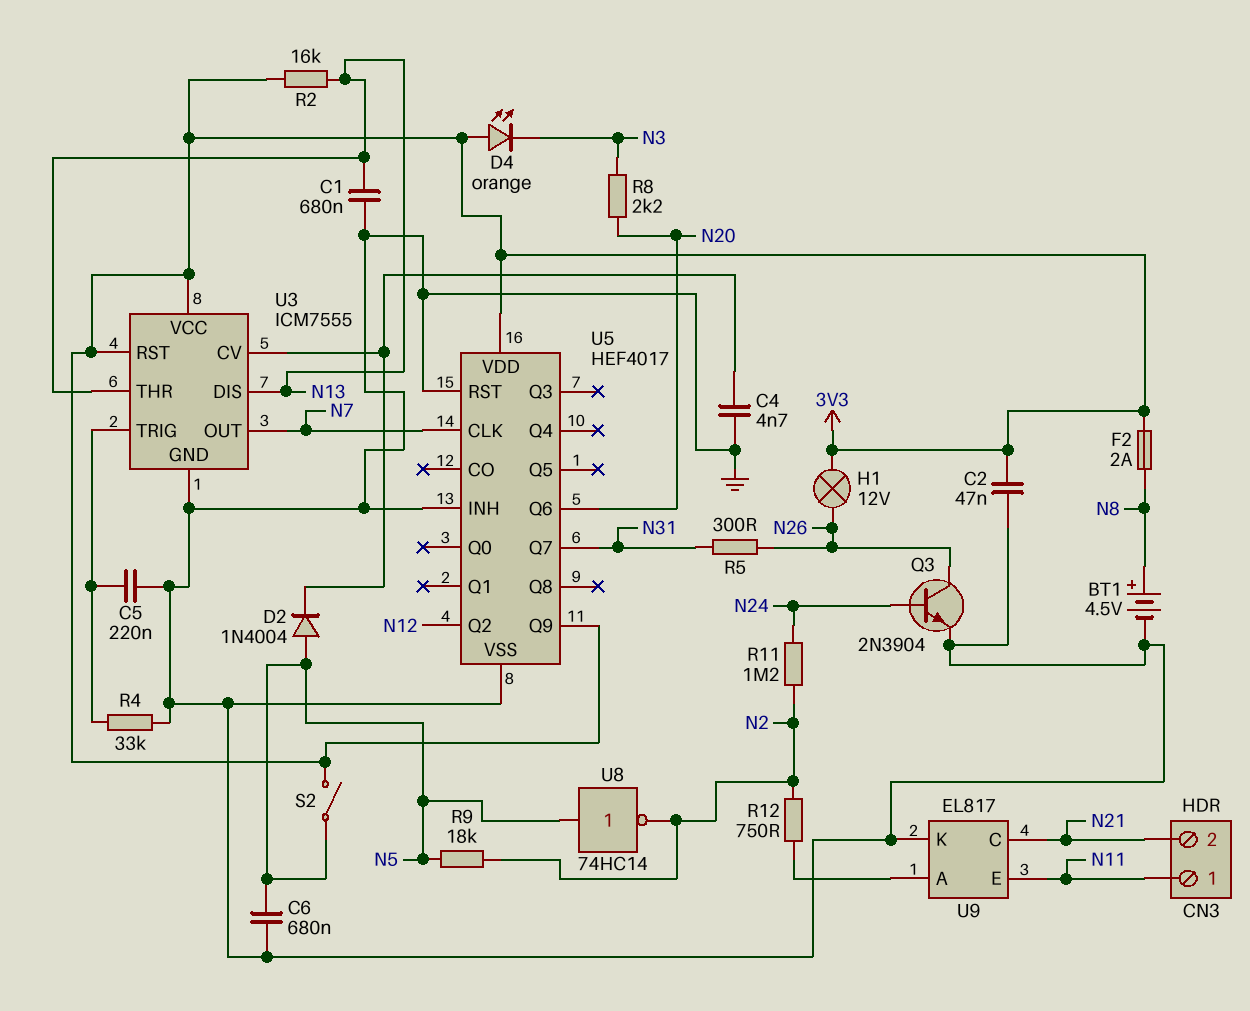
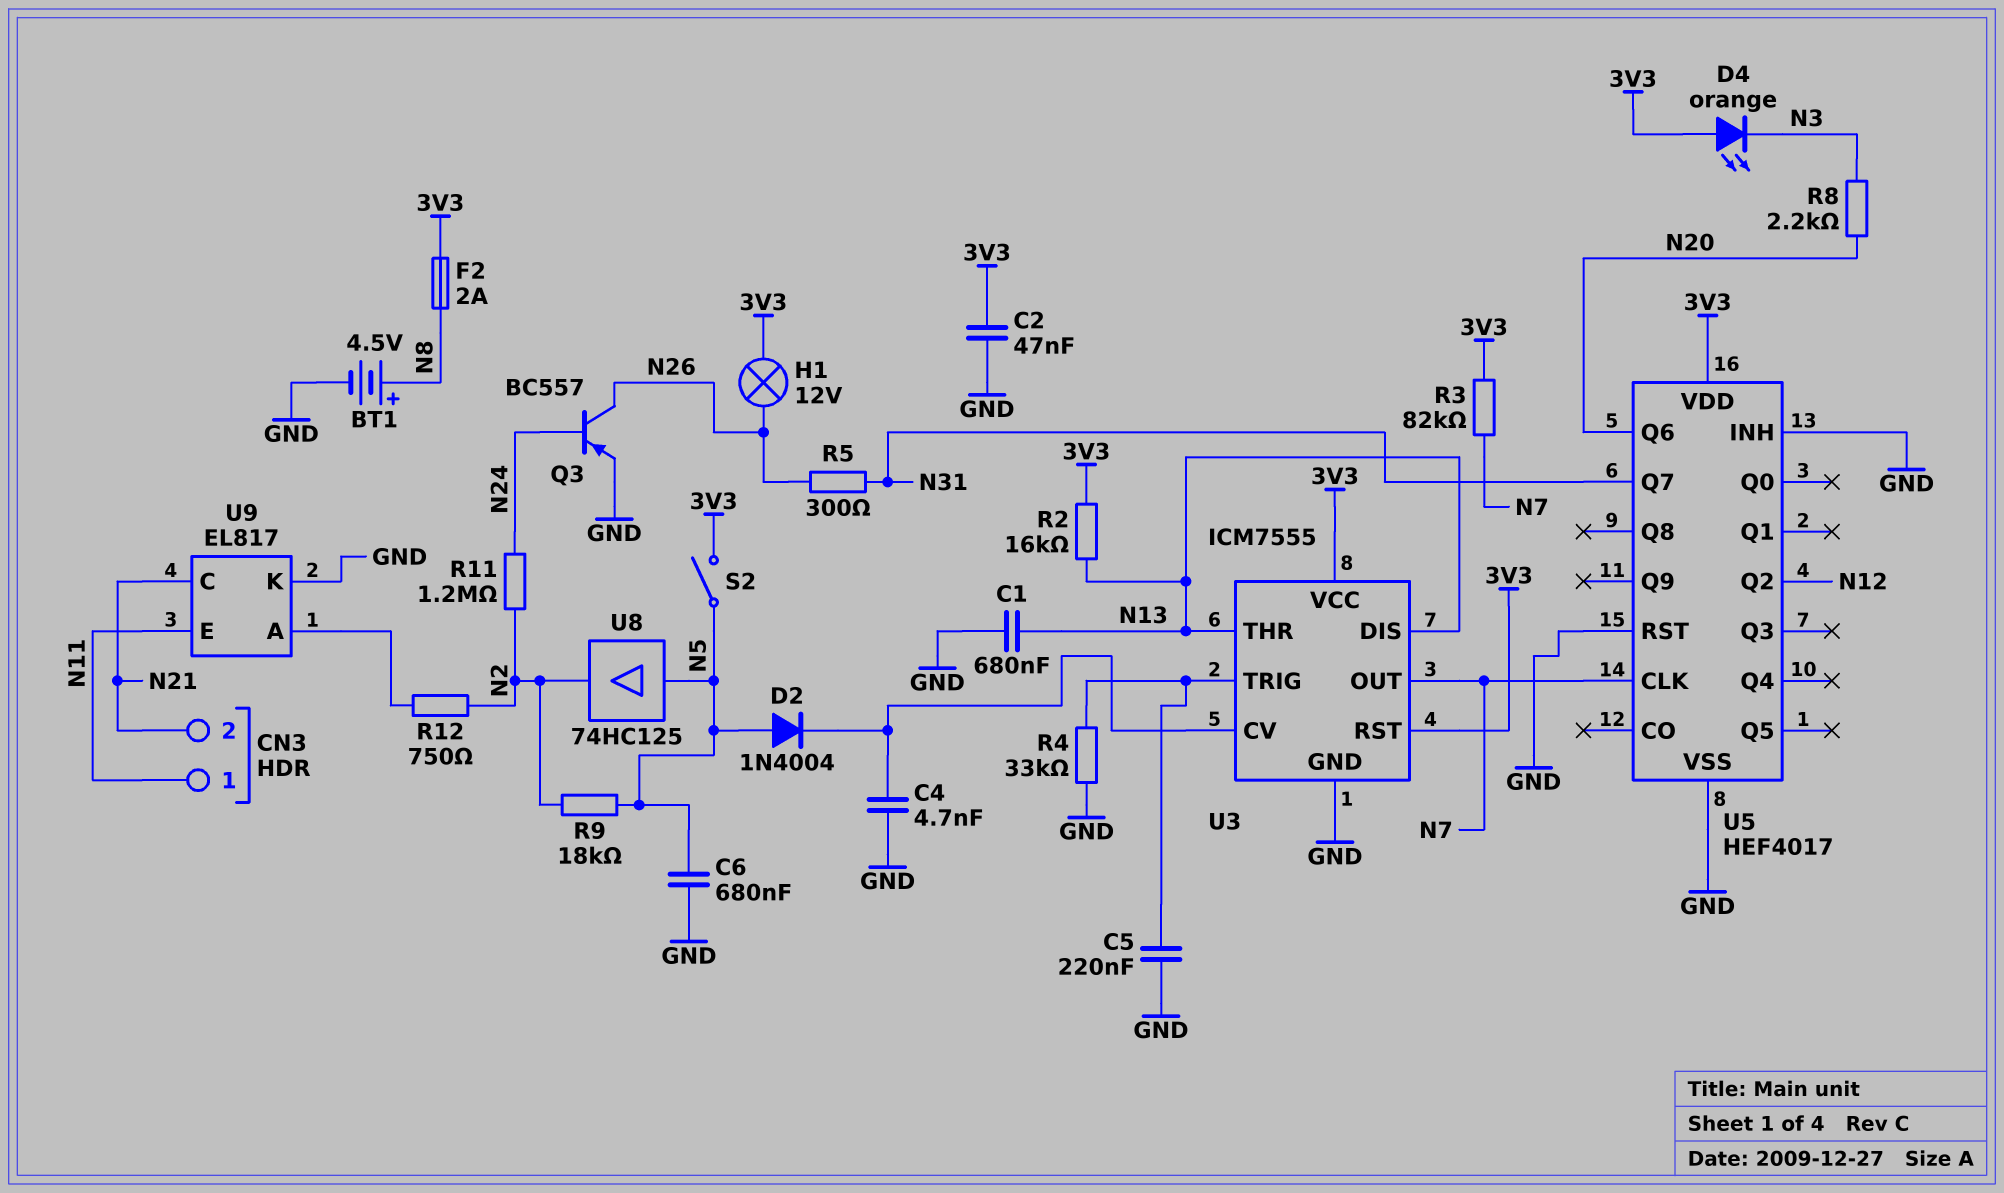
Q3: NPN 2N3904 (B N24, C N26, E GND) -> PNP BC557 (B N24, C N26, E GND)
R3: none -> 82k (3V3, N7)
U5 pin Q9: 3V3 -> none
U8: NOT 74HC14 (in N5, out N2) -> buffer 74HC125 (in N5, out N2)

